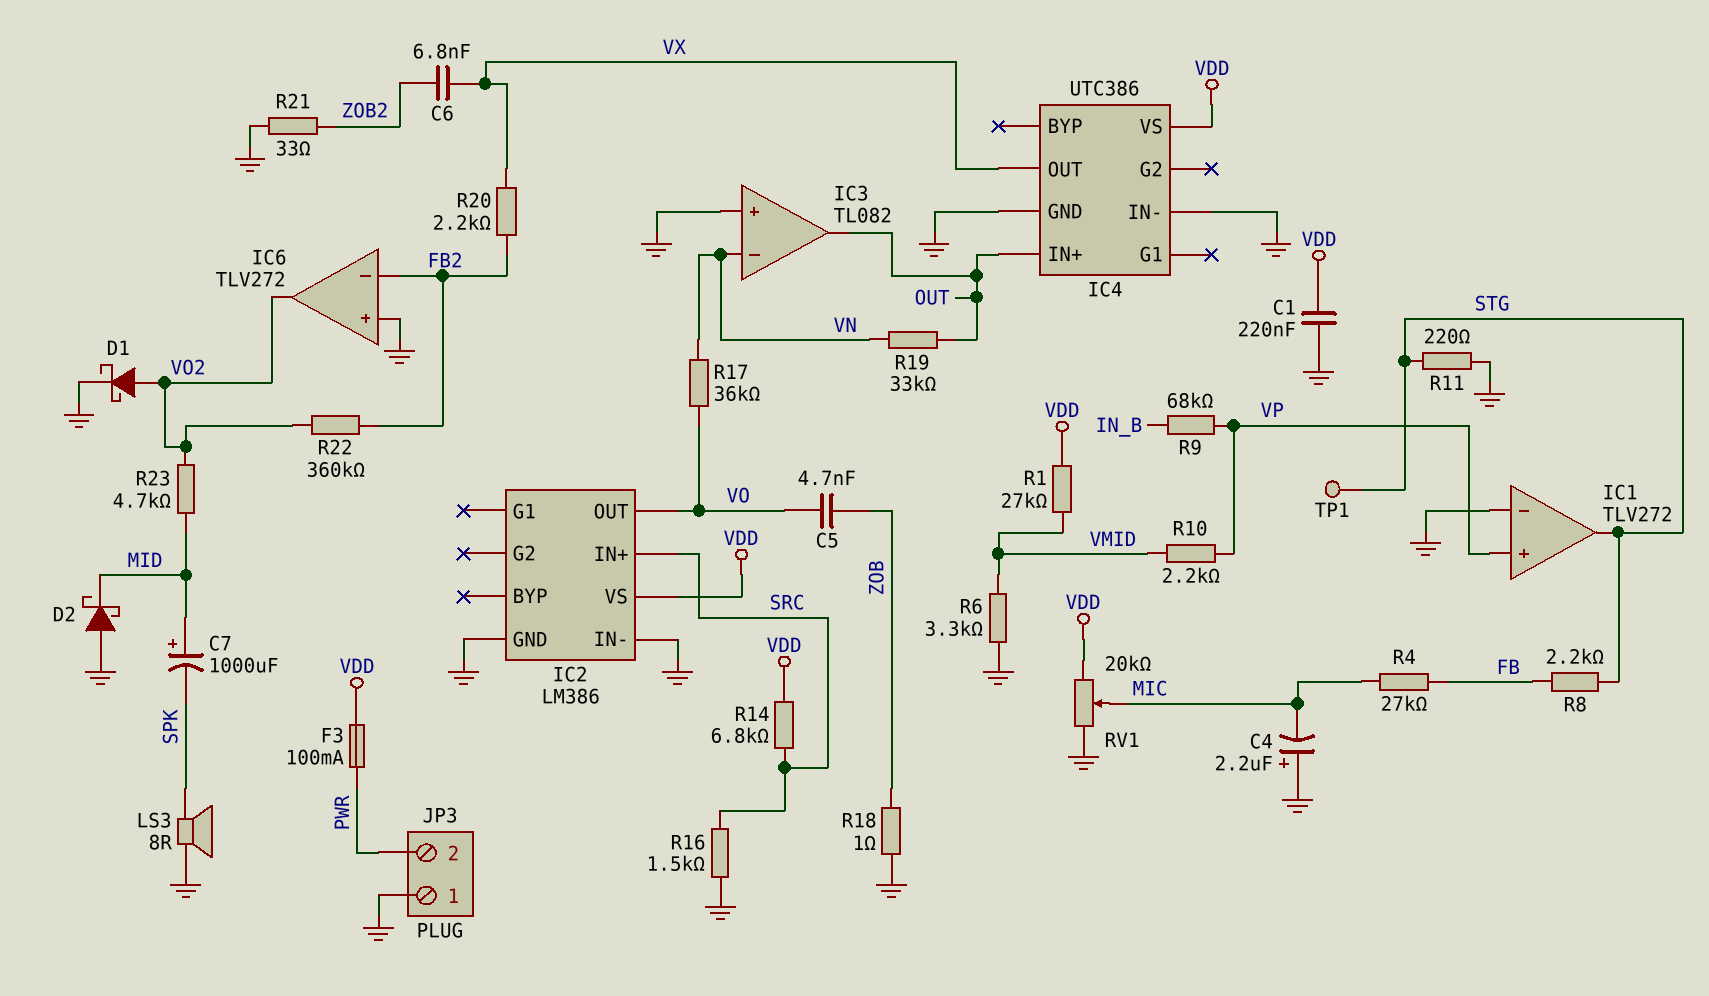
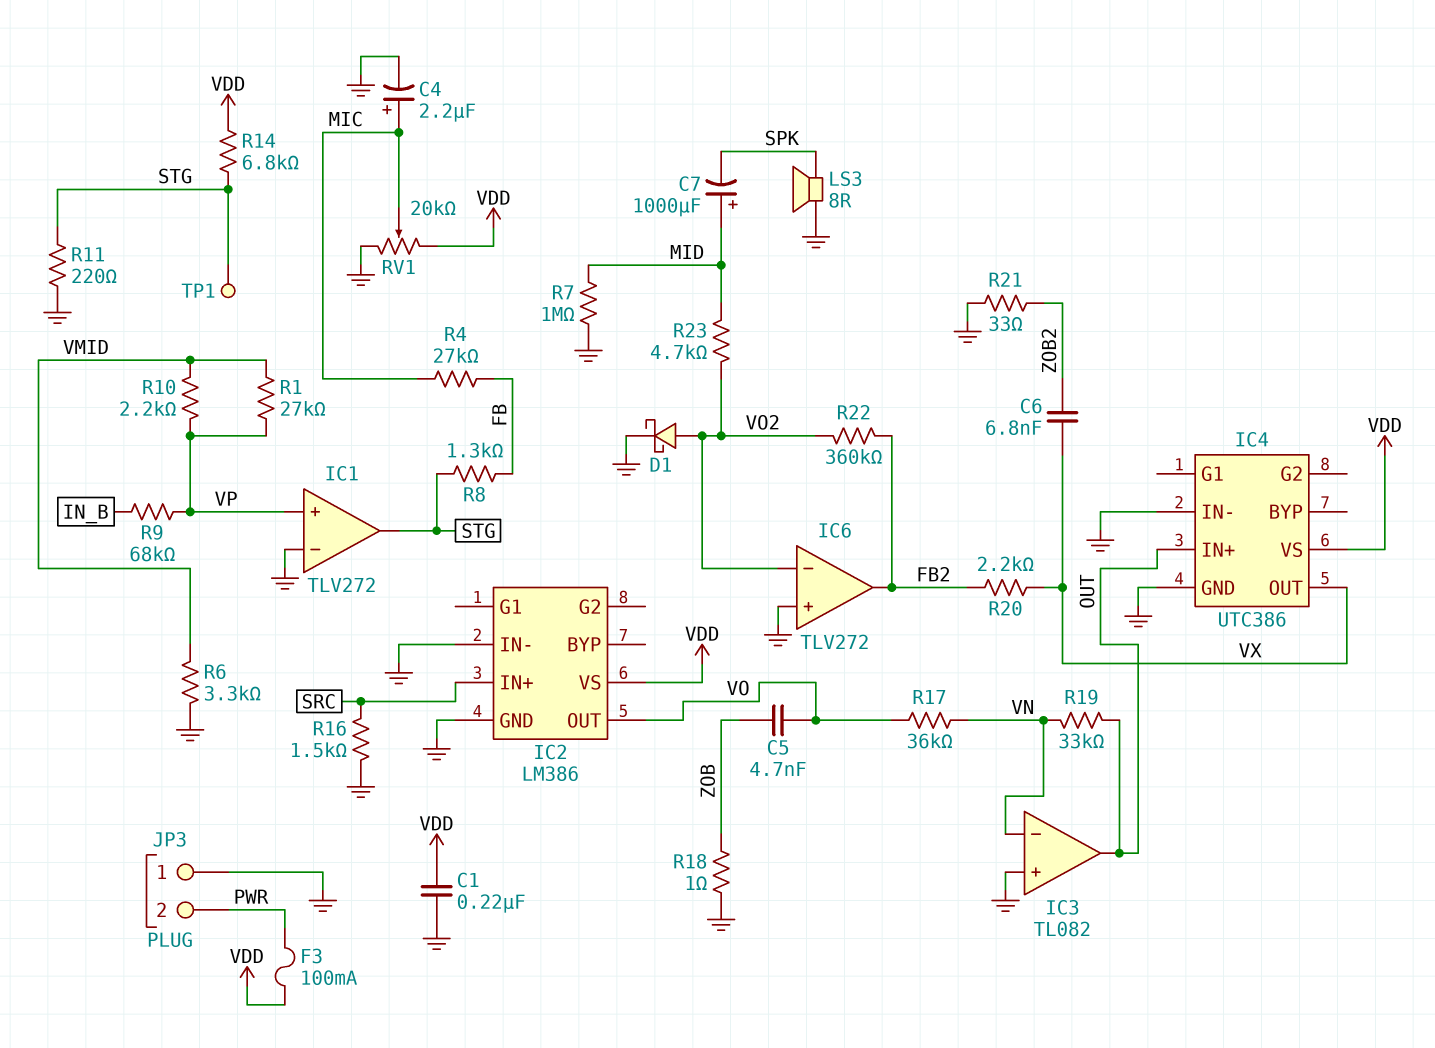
C4: 2.2uF (plus GND, minus MIC) -> 2.2uF (plus MIC, minus GND)
D2: schottky (A GND, K MID) -> none
IC6 pin in-: FB2 -> VO2
IC6 pin out: VO2 -> FB2
R1: 27k (VDD, VMID) -> 27k (VMID, VP)
R7: none -> 1M (GND, MID)
R8: 2.2k (FB, STG) -> 1.3k (FB, STG)
R14: 6.8k (SRC, VDD) -> 6.8k (STG, VDD)

